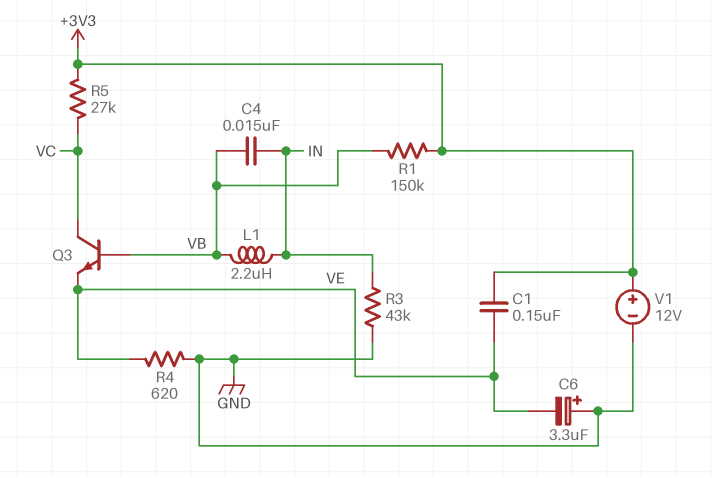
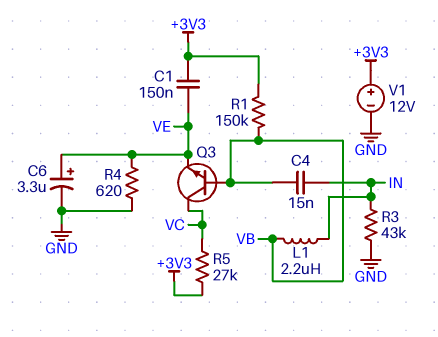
C6: 3.3uF (plus GND, minus VE) -> 3.3uF (plus VE, minus GND)

